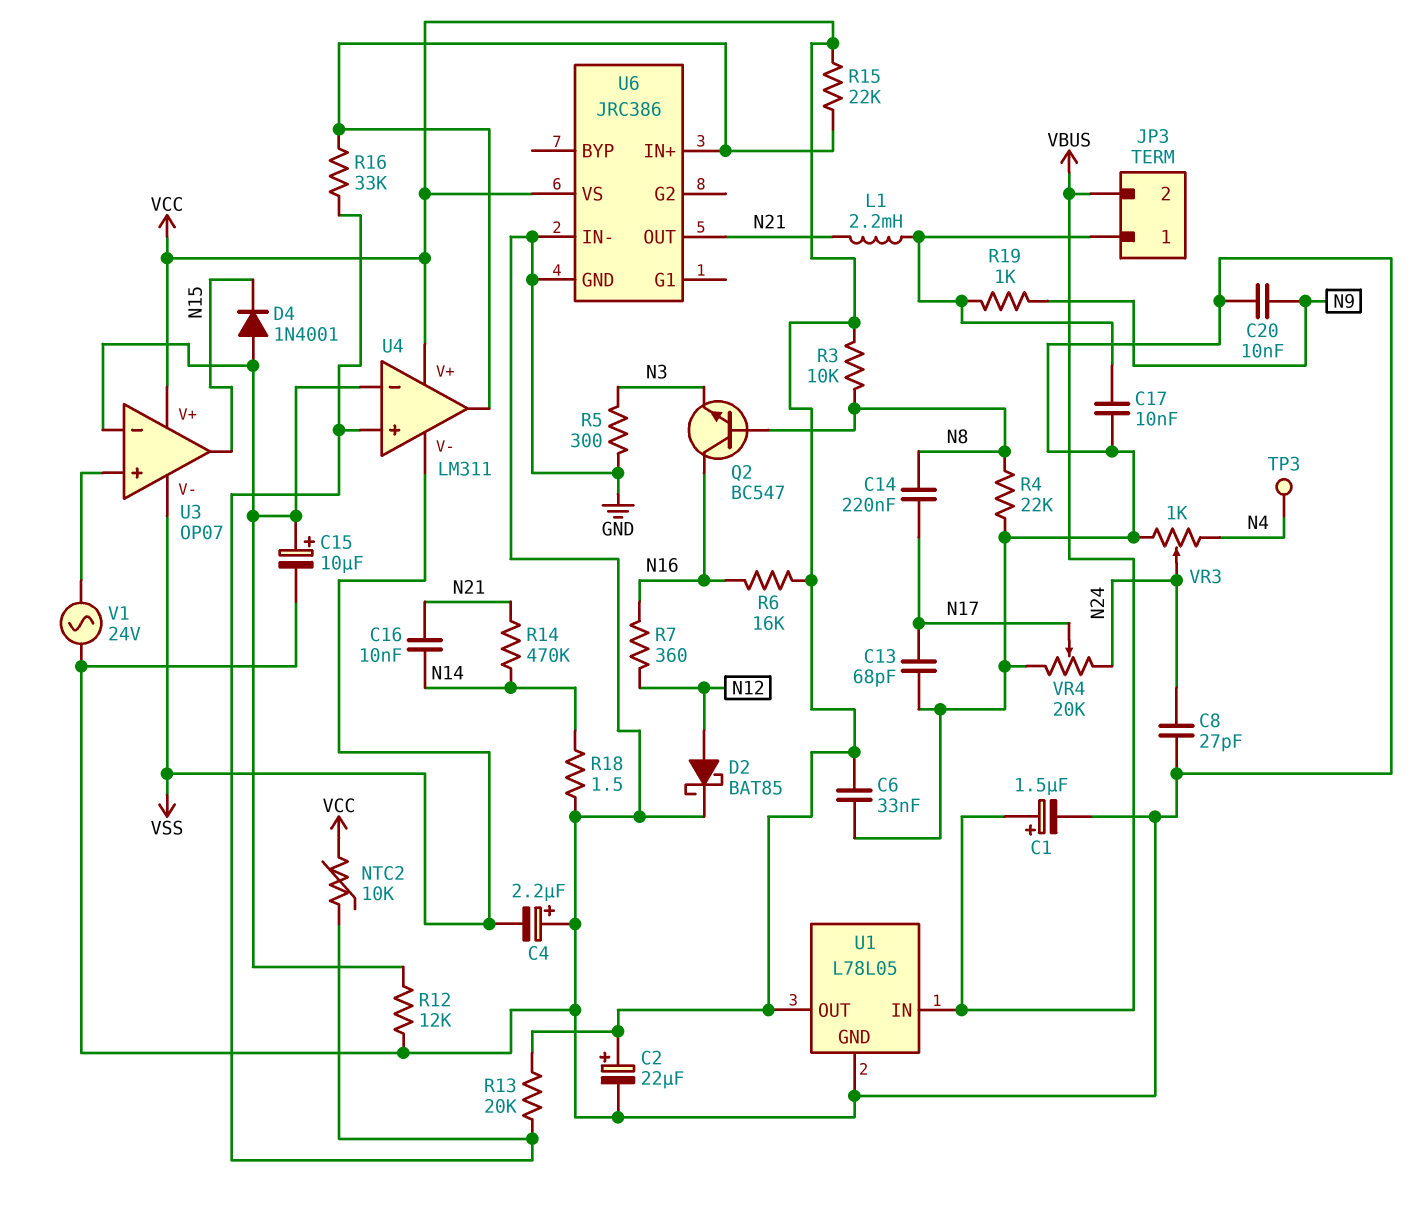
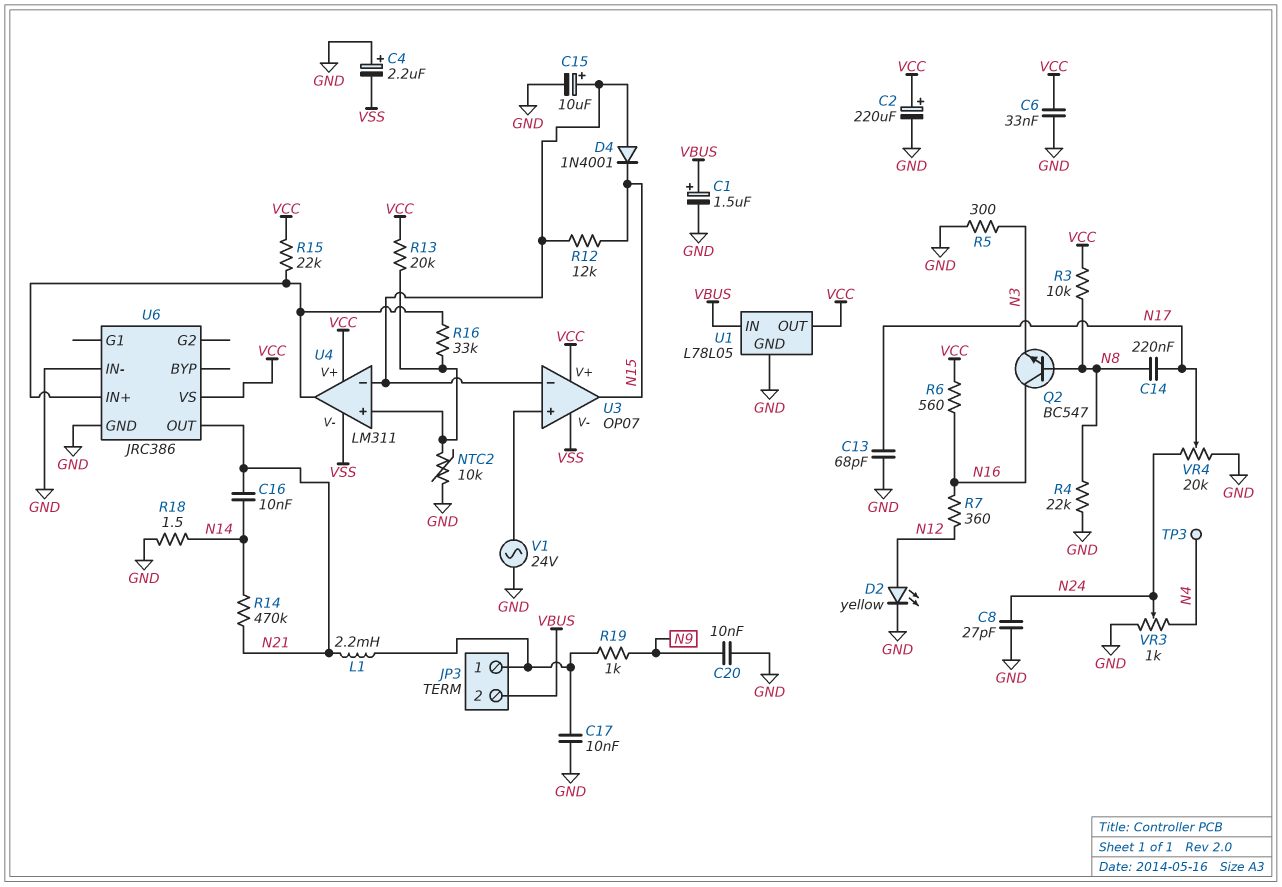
C2: 22uF (plus VCC, minus GND) -> 220uF (plus VCC, minus GND)
D2: schottky BAT85 (A N12, K GND) -> LED yellow (A N12, K GND)
NTC2: 10k (U4/in+, VCC) -> 10k (GND, U4/in+)
R6: 16k (N16, VCC) -> 560 (N16, VCC)
R12: 12k (GND, U3/in-) -> 12k (N15, U3/in-)

